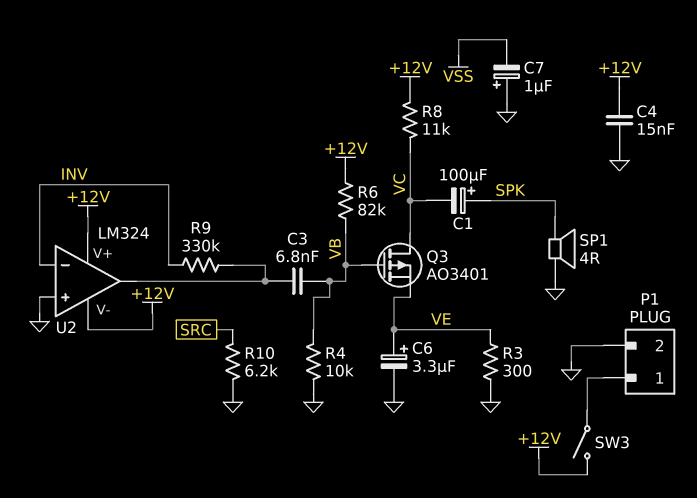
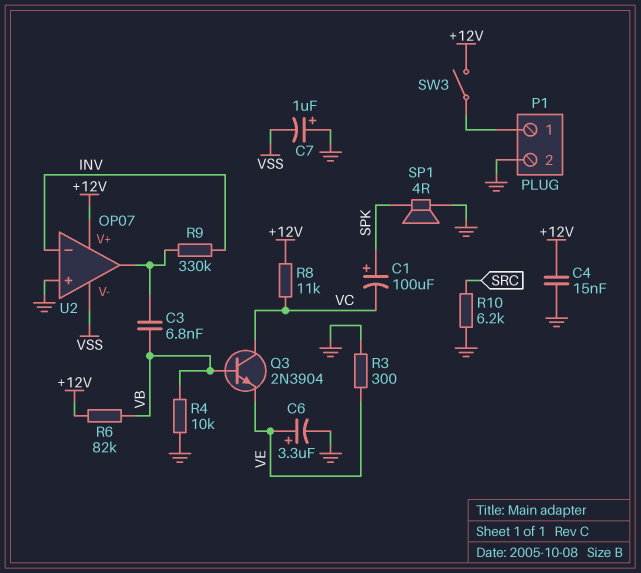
Q3: PMOS AO3401 (G VB, D VC, S VE) -> NPN 2N3904 (B VB, C VC, E VE)
U2: LM324 -> OP07
U2 pin V-: +12V -> VSS

